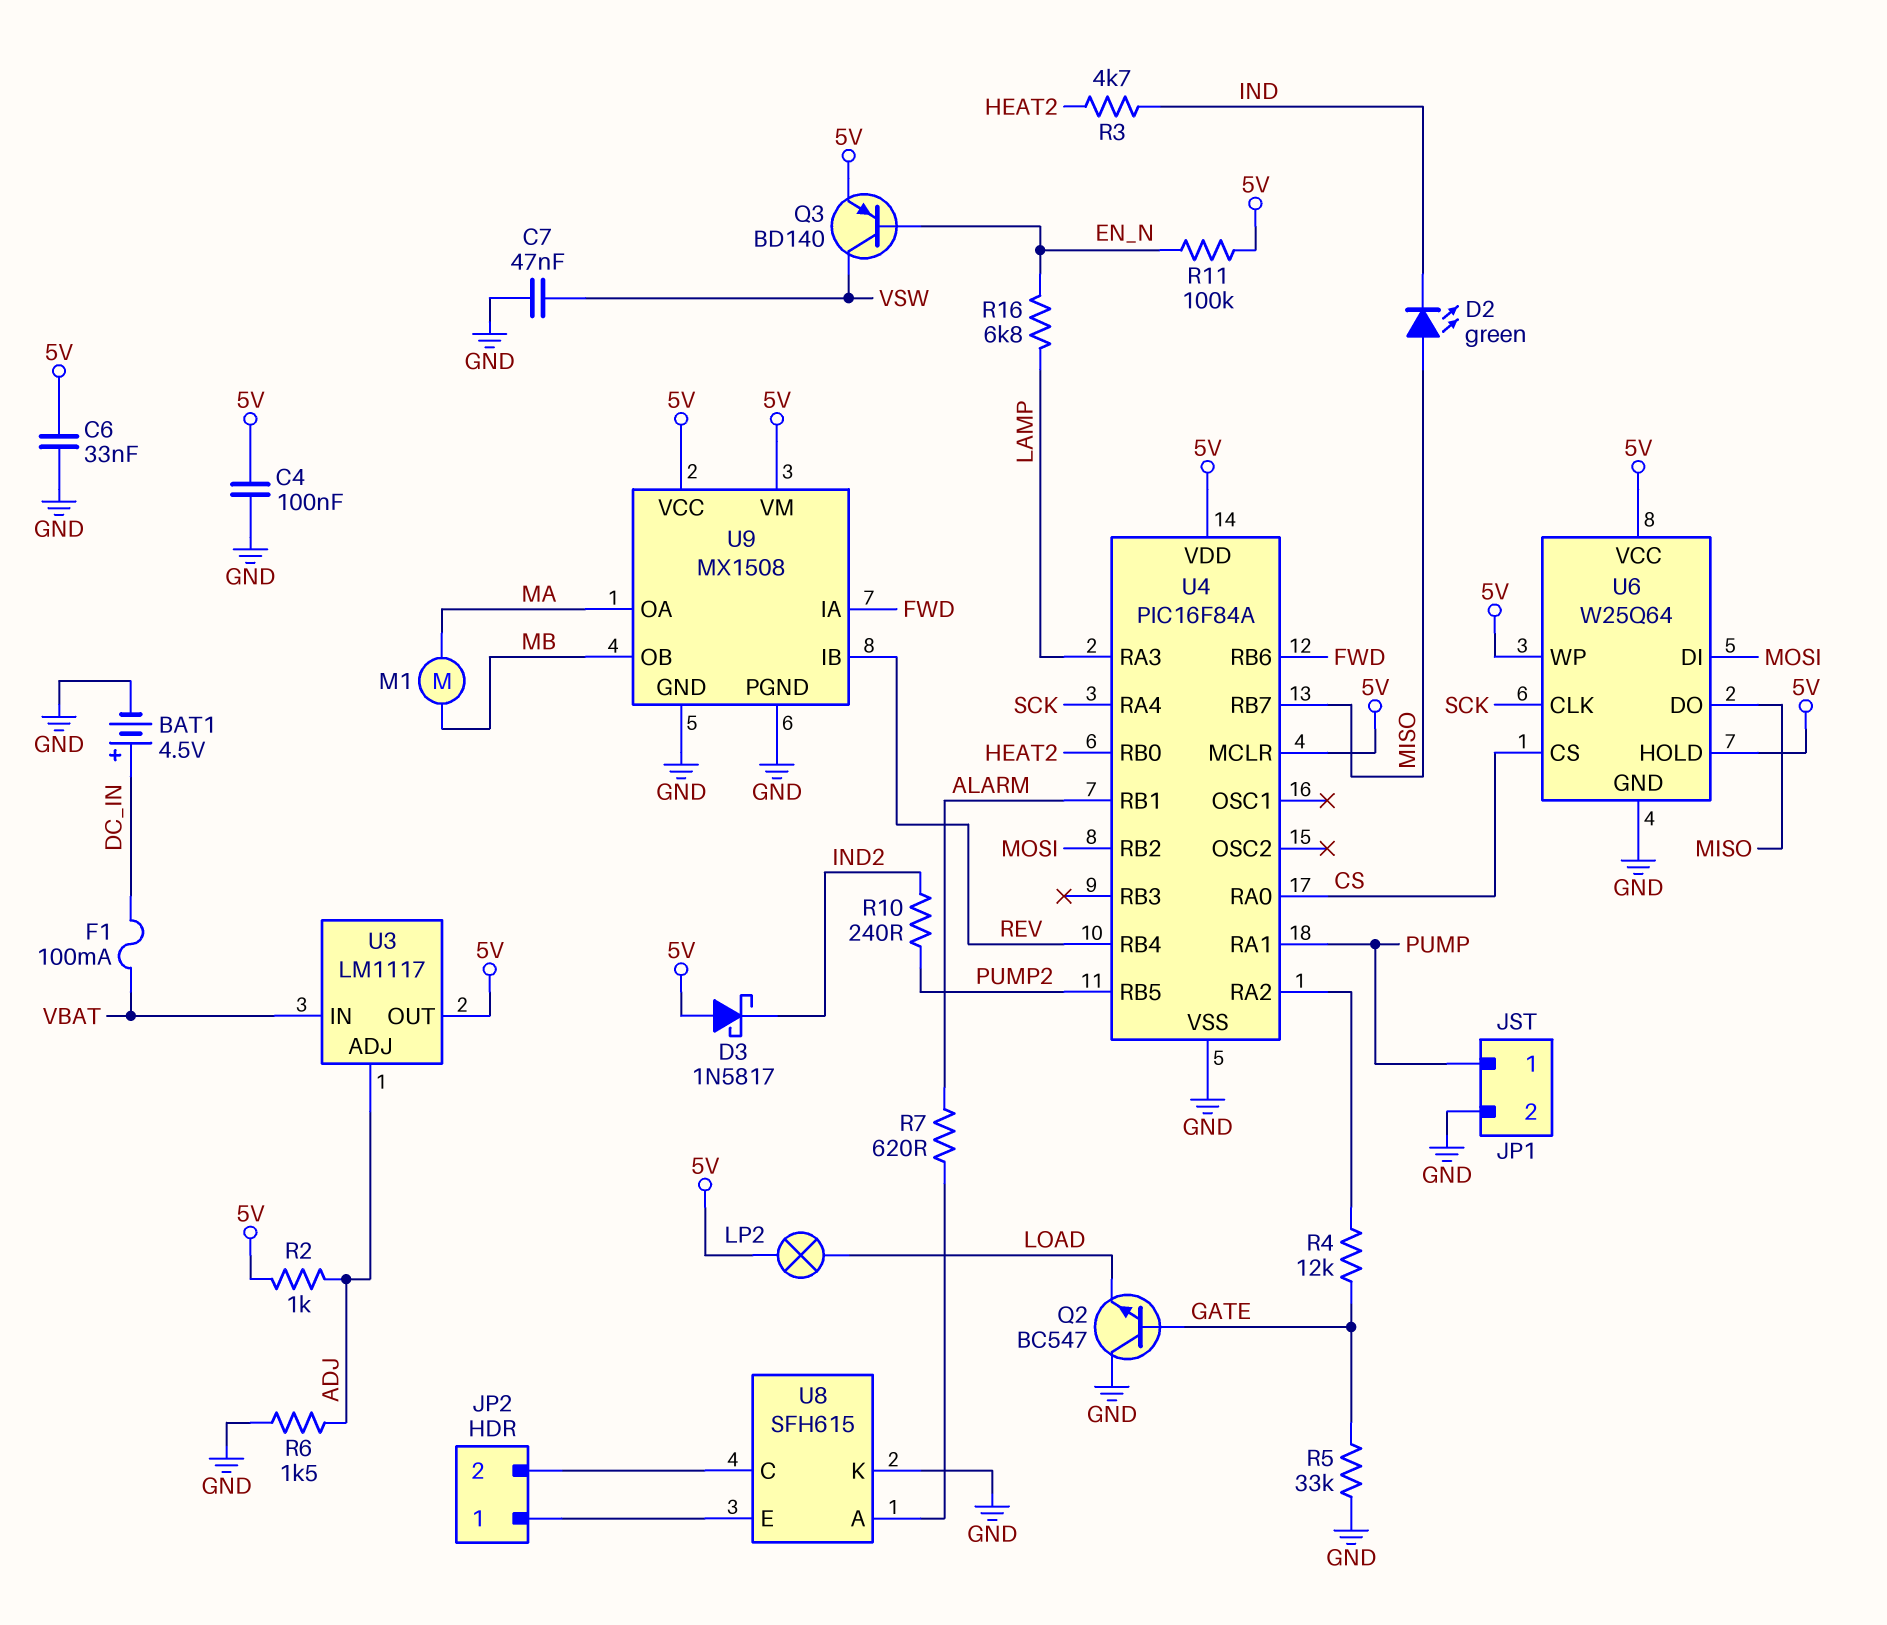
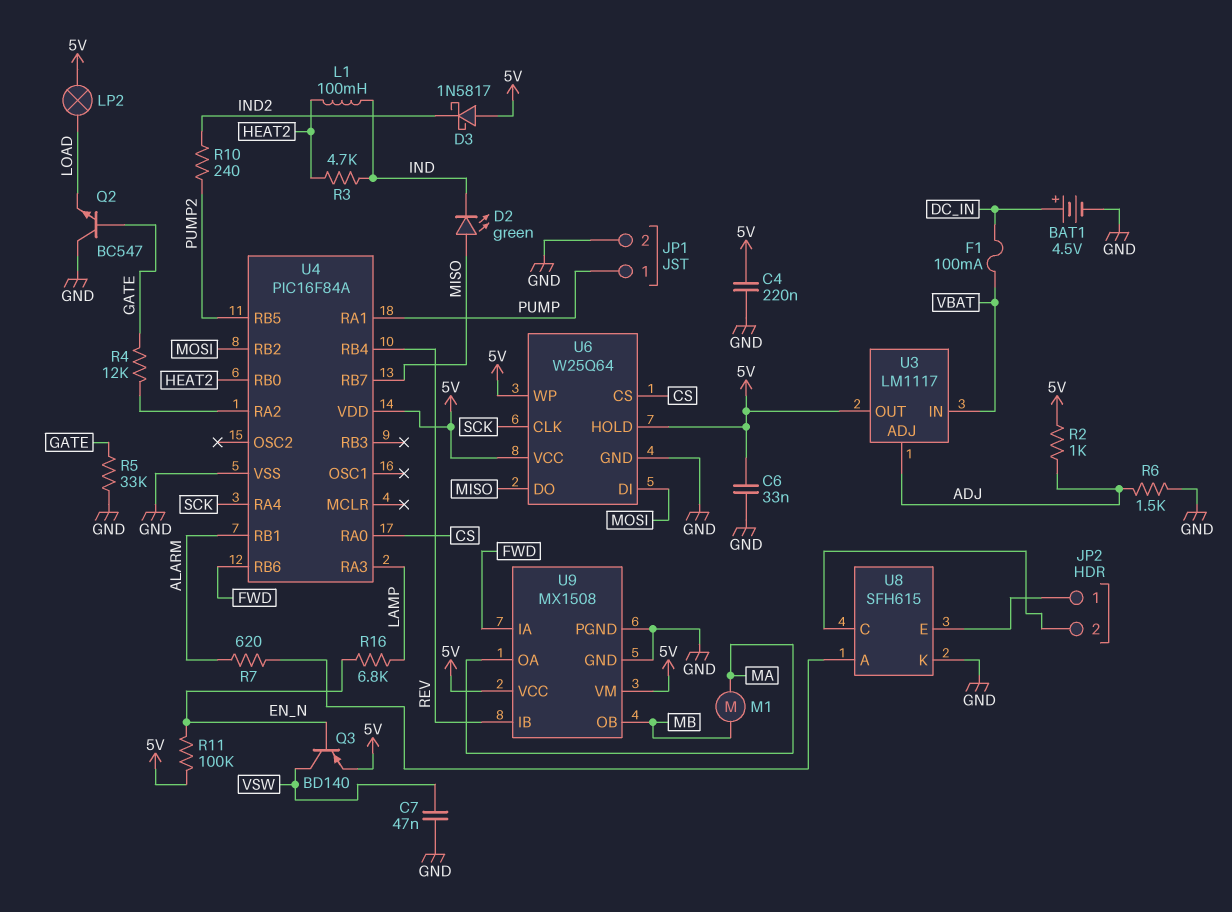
C4: 100nF (5V, GND) -> 220nF (5V, GND)
L1: none -> 100mH (HEAT2, IND)
U4 pin MCLR: 5V -> none

